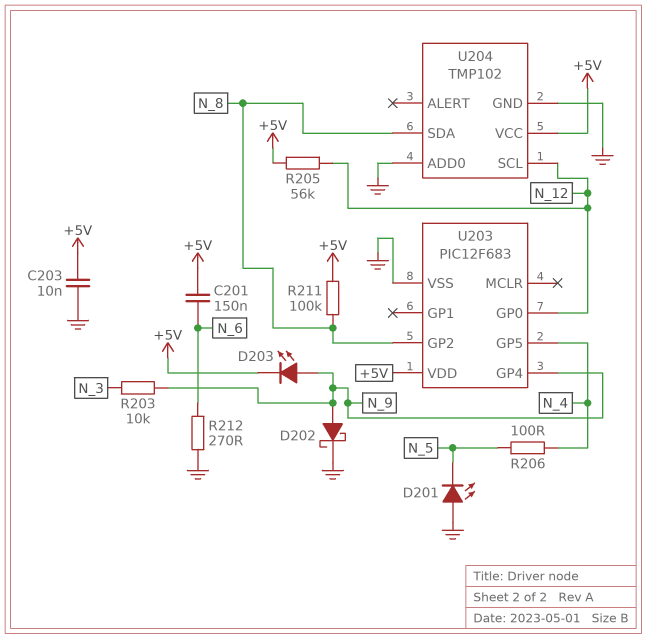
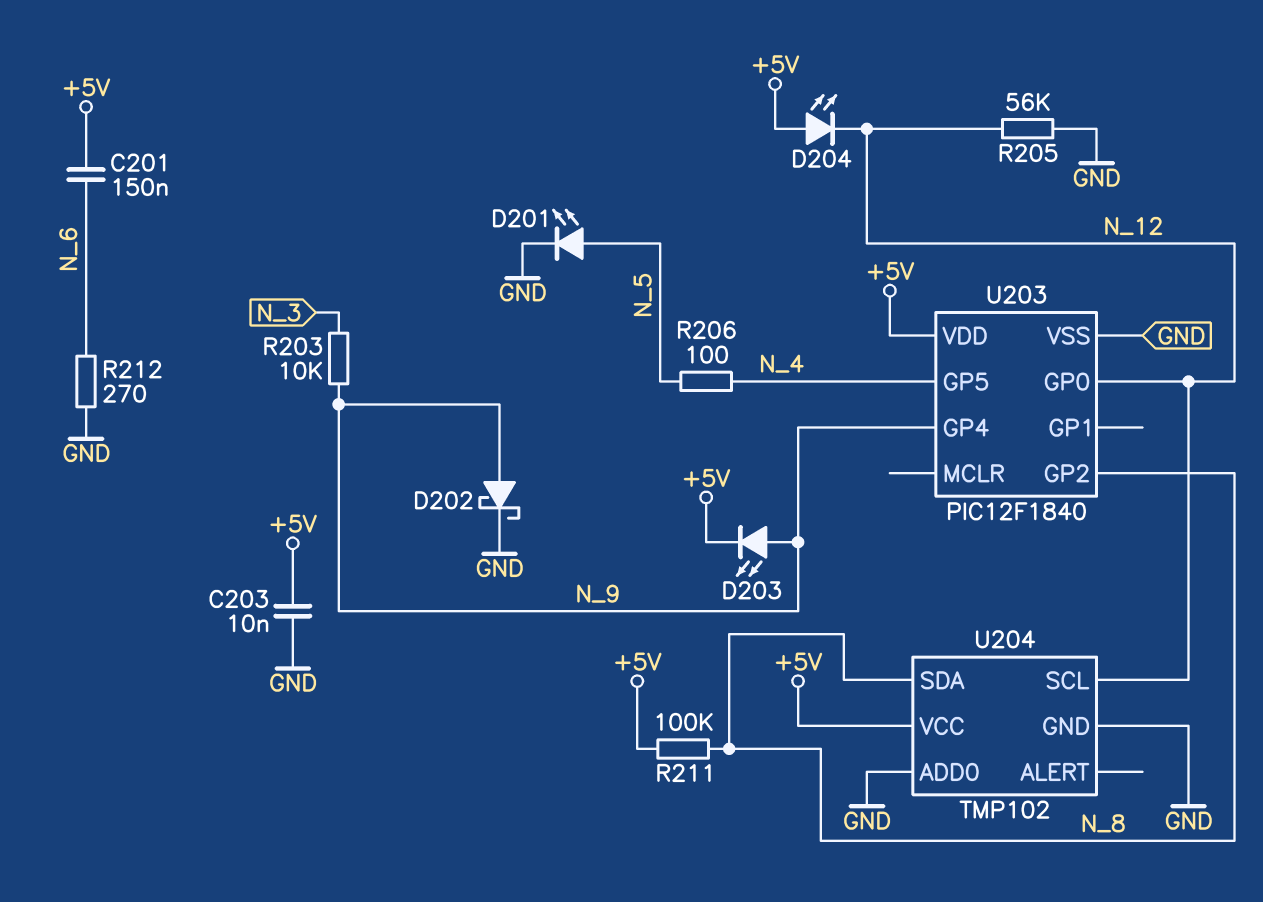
D201: LED (A GND, K N_5) -> LED (A N_5, K GND)
D204: none -> LED (A +5V, K N_12)
R205: 56k (+5V, N_12) -> 56k (GND, N_12)
U203: PIC12F683 -> PIC12F1840

